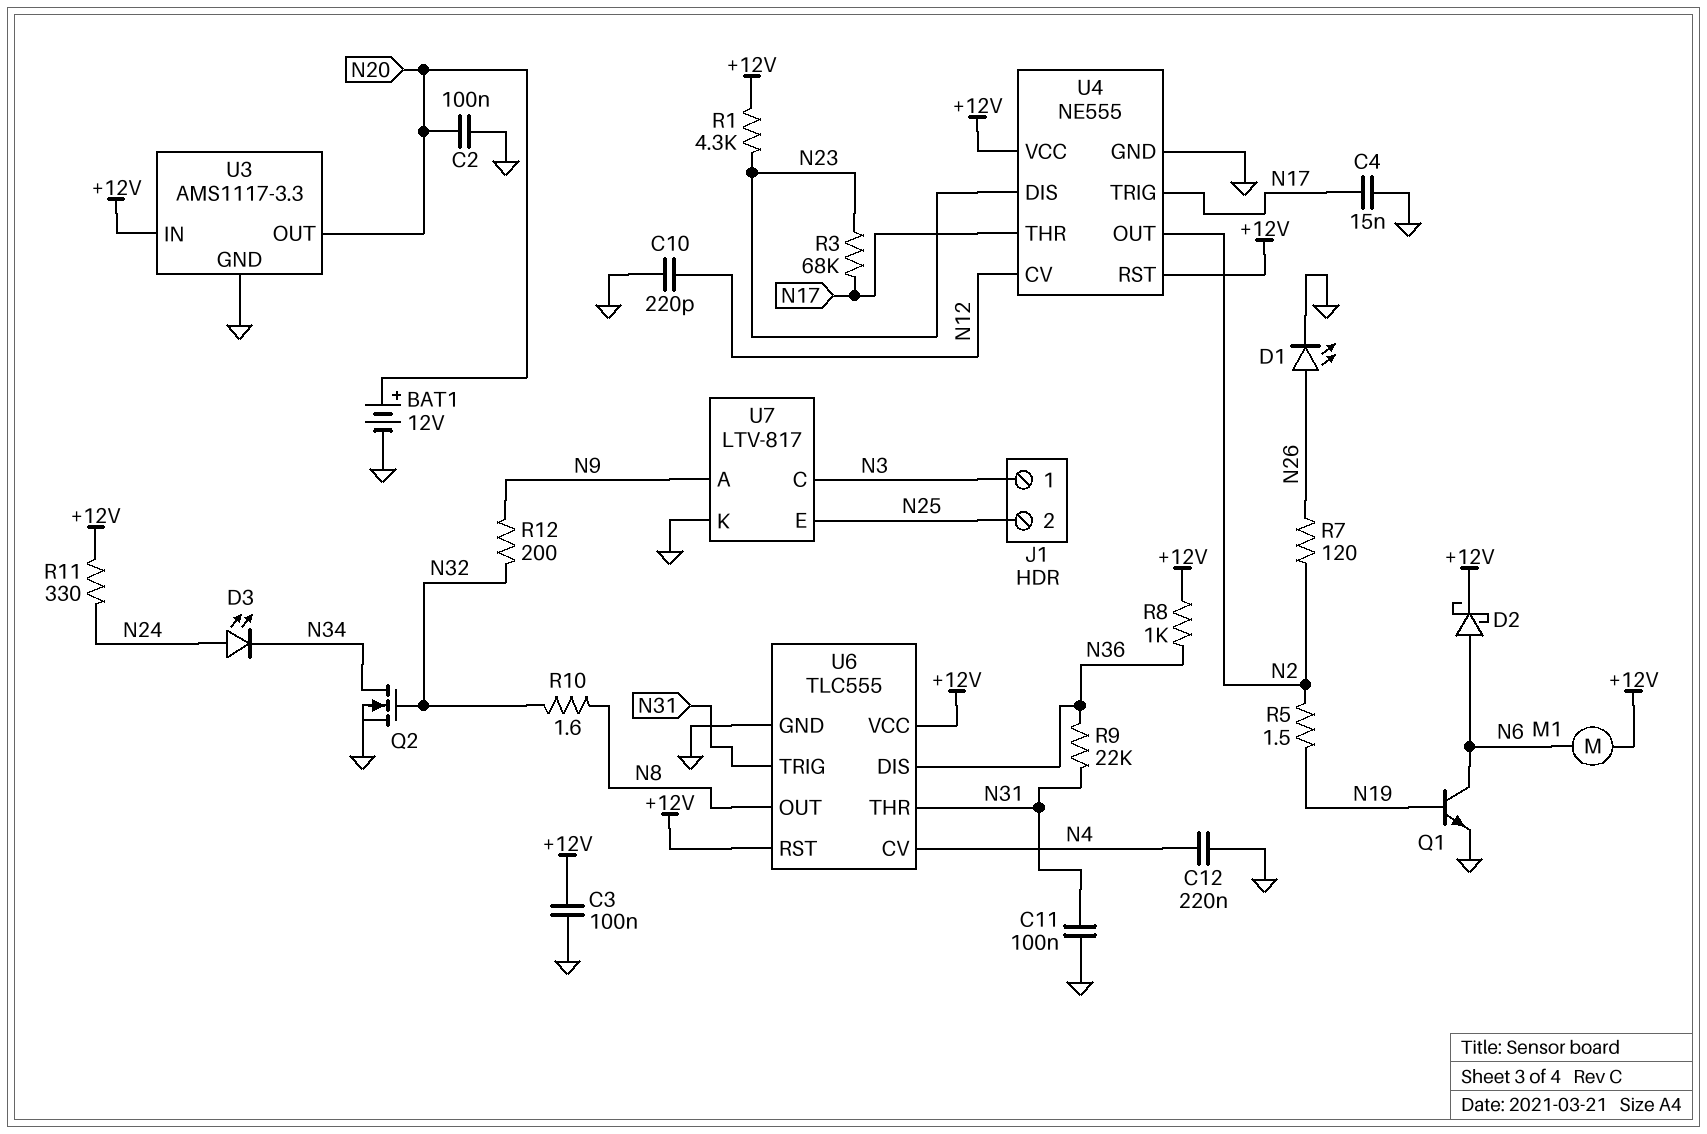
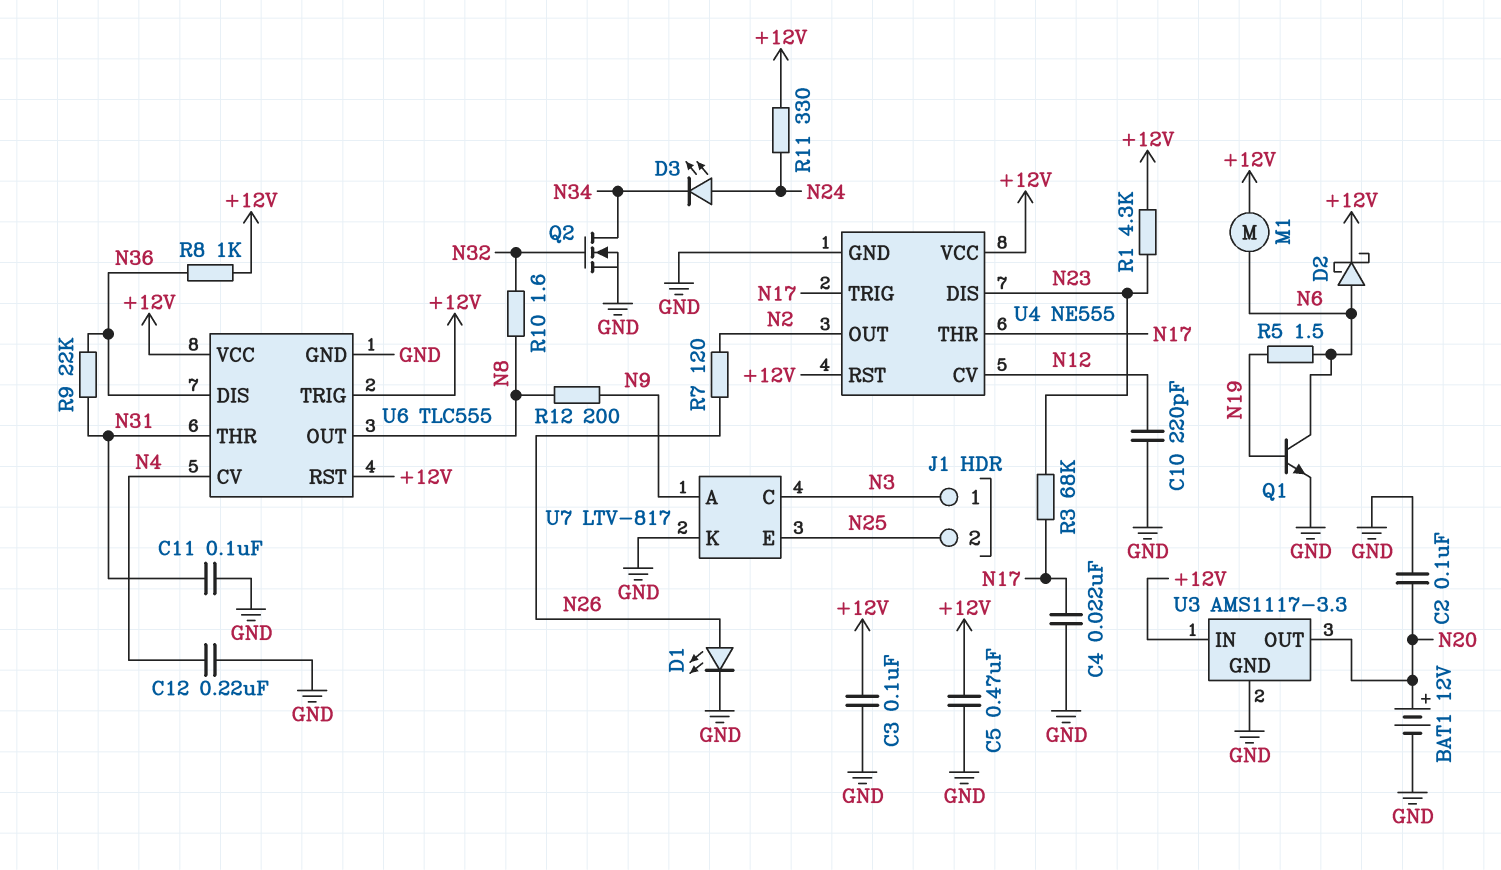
C4: 15nF (GND, N17) -> 22nF (GND, N17)
C5: none -> 470nF (+12V, GND)
R5: 1.5 (N2, N19) -> 1.5 (N6, N19)
R12: 200 (N9, N32) -> 200 (N8, N9)
U6 pin TRIG: N31 -> +12V

